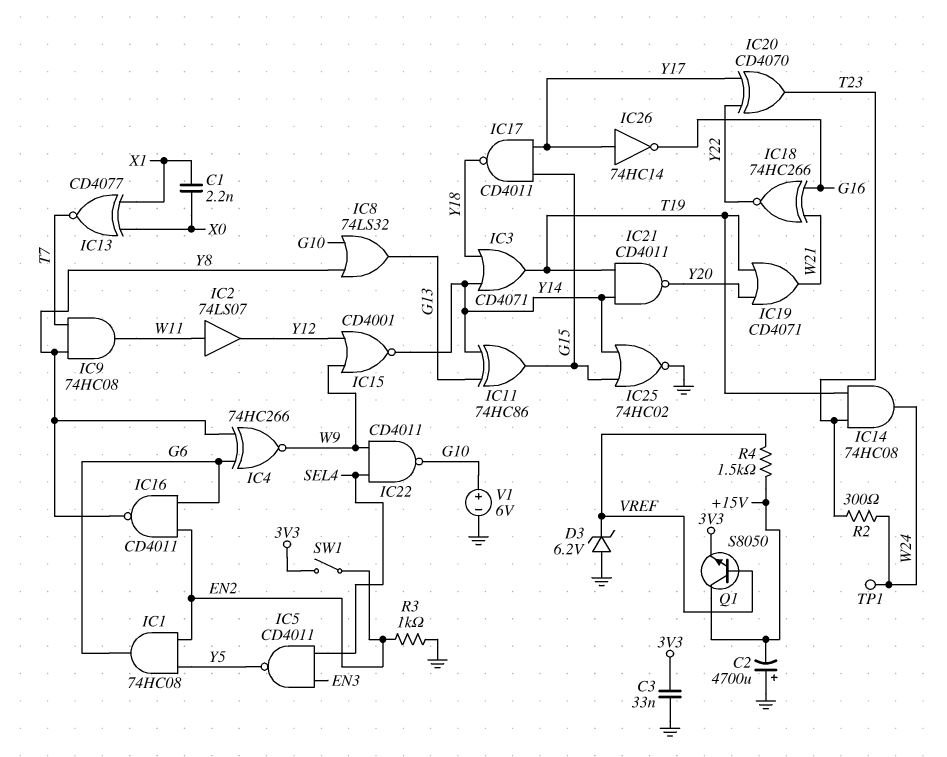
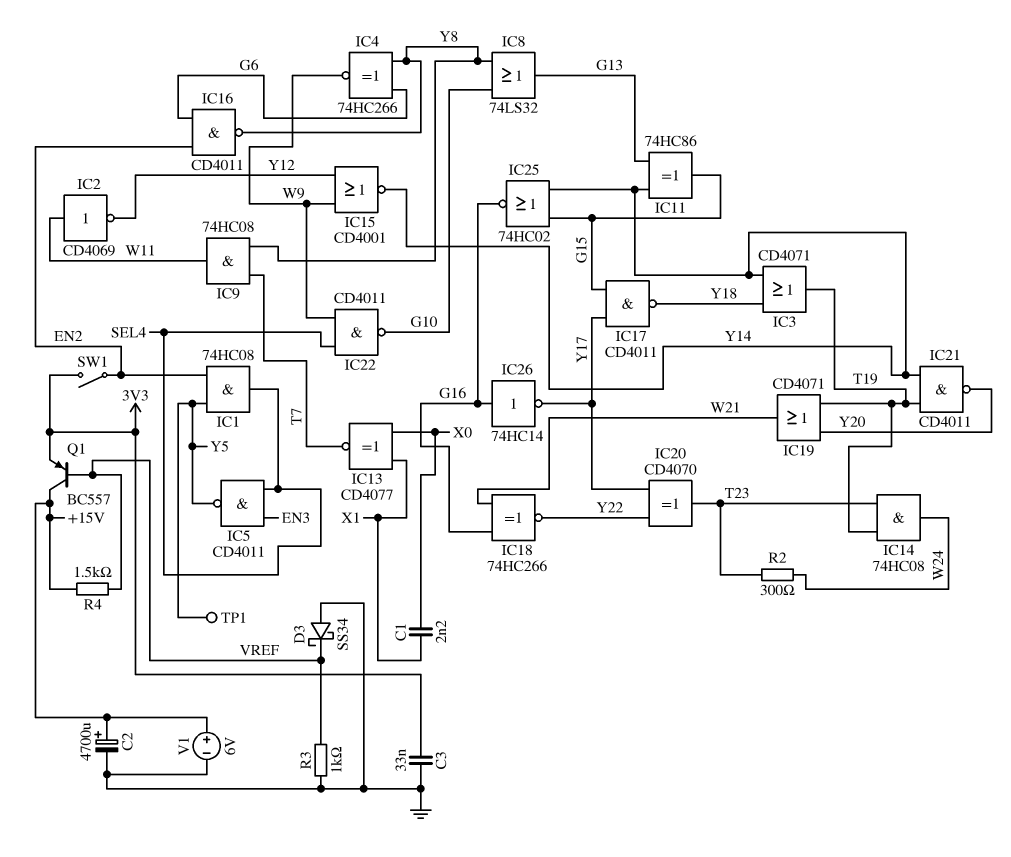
C2: 4700uF (plus GND, minus +15V) -> 4700uF (plus +15V, minus GND)
D3: zener 6.2V (A GND, K VREF) -> schottky SS34 (A GND, K VREF)
IC1: AND 74HC08 (in EN2, in Y5, out G6) -> AND 74HC08 (in EN2, in Y5, out SEL4)
IC2: buffer 74LS07 (in W11, out Y12) -> NOT CD4069 (in W11, out Y12)
IC25: NOR 74HC02 (in G15, in Y14, out GND) -> NOR 74HC02 (in G15, in Y14, out G16)
IC26: NOT 74HC14 (in Y17, out G16) -> NOT 74HC14 (in G16, out Y17)
Q1: NPN S8050 (B VREF, C +15V, E 3V3) -> PNP BC557 (B VREF, C +15V, E 3V3)
R3: 1k (EN2, GND) -> 1k (GND, VREF)
TP1: test point (W24) -> test point (Y5)
V1: 6V (plus G10, minus GND) -> 6V (plus +15V, minus GND)

